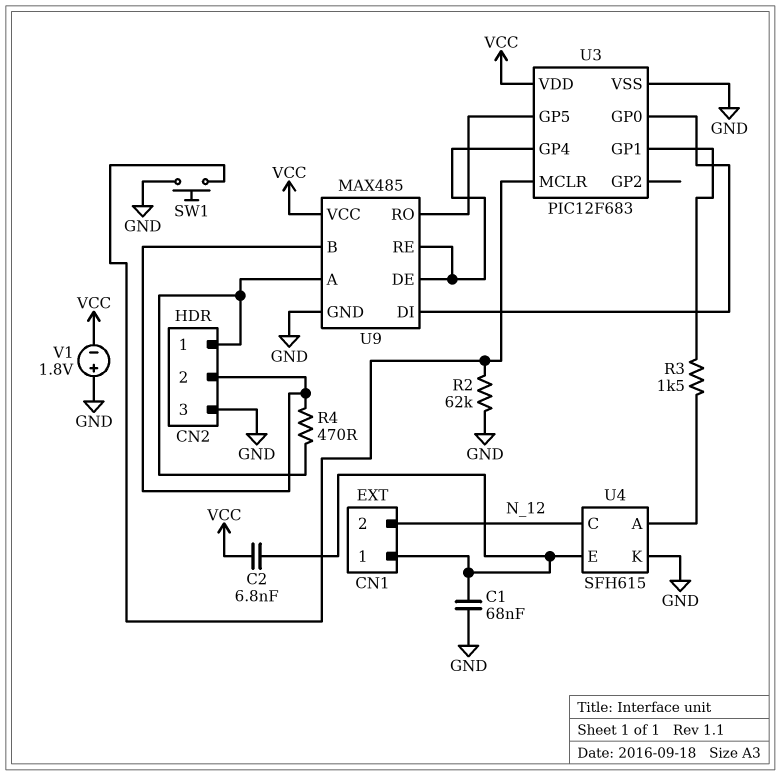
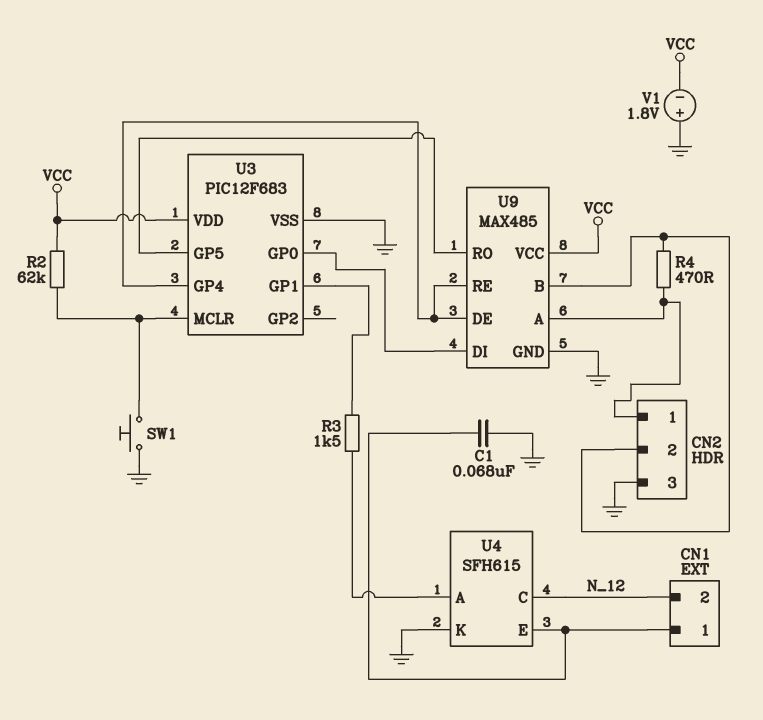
C2: 6.8nF (CN1/1, VCC) -> none
R2: 62k (GND, U3/MCLR) -> 62k (U3/MCLR, VCC)

